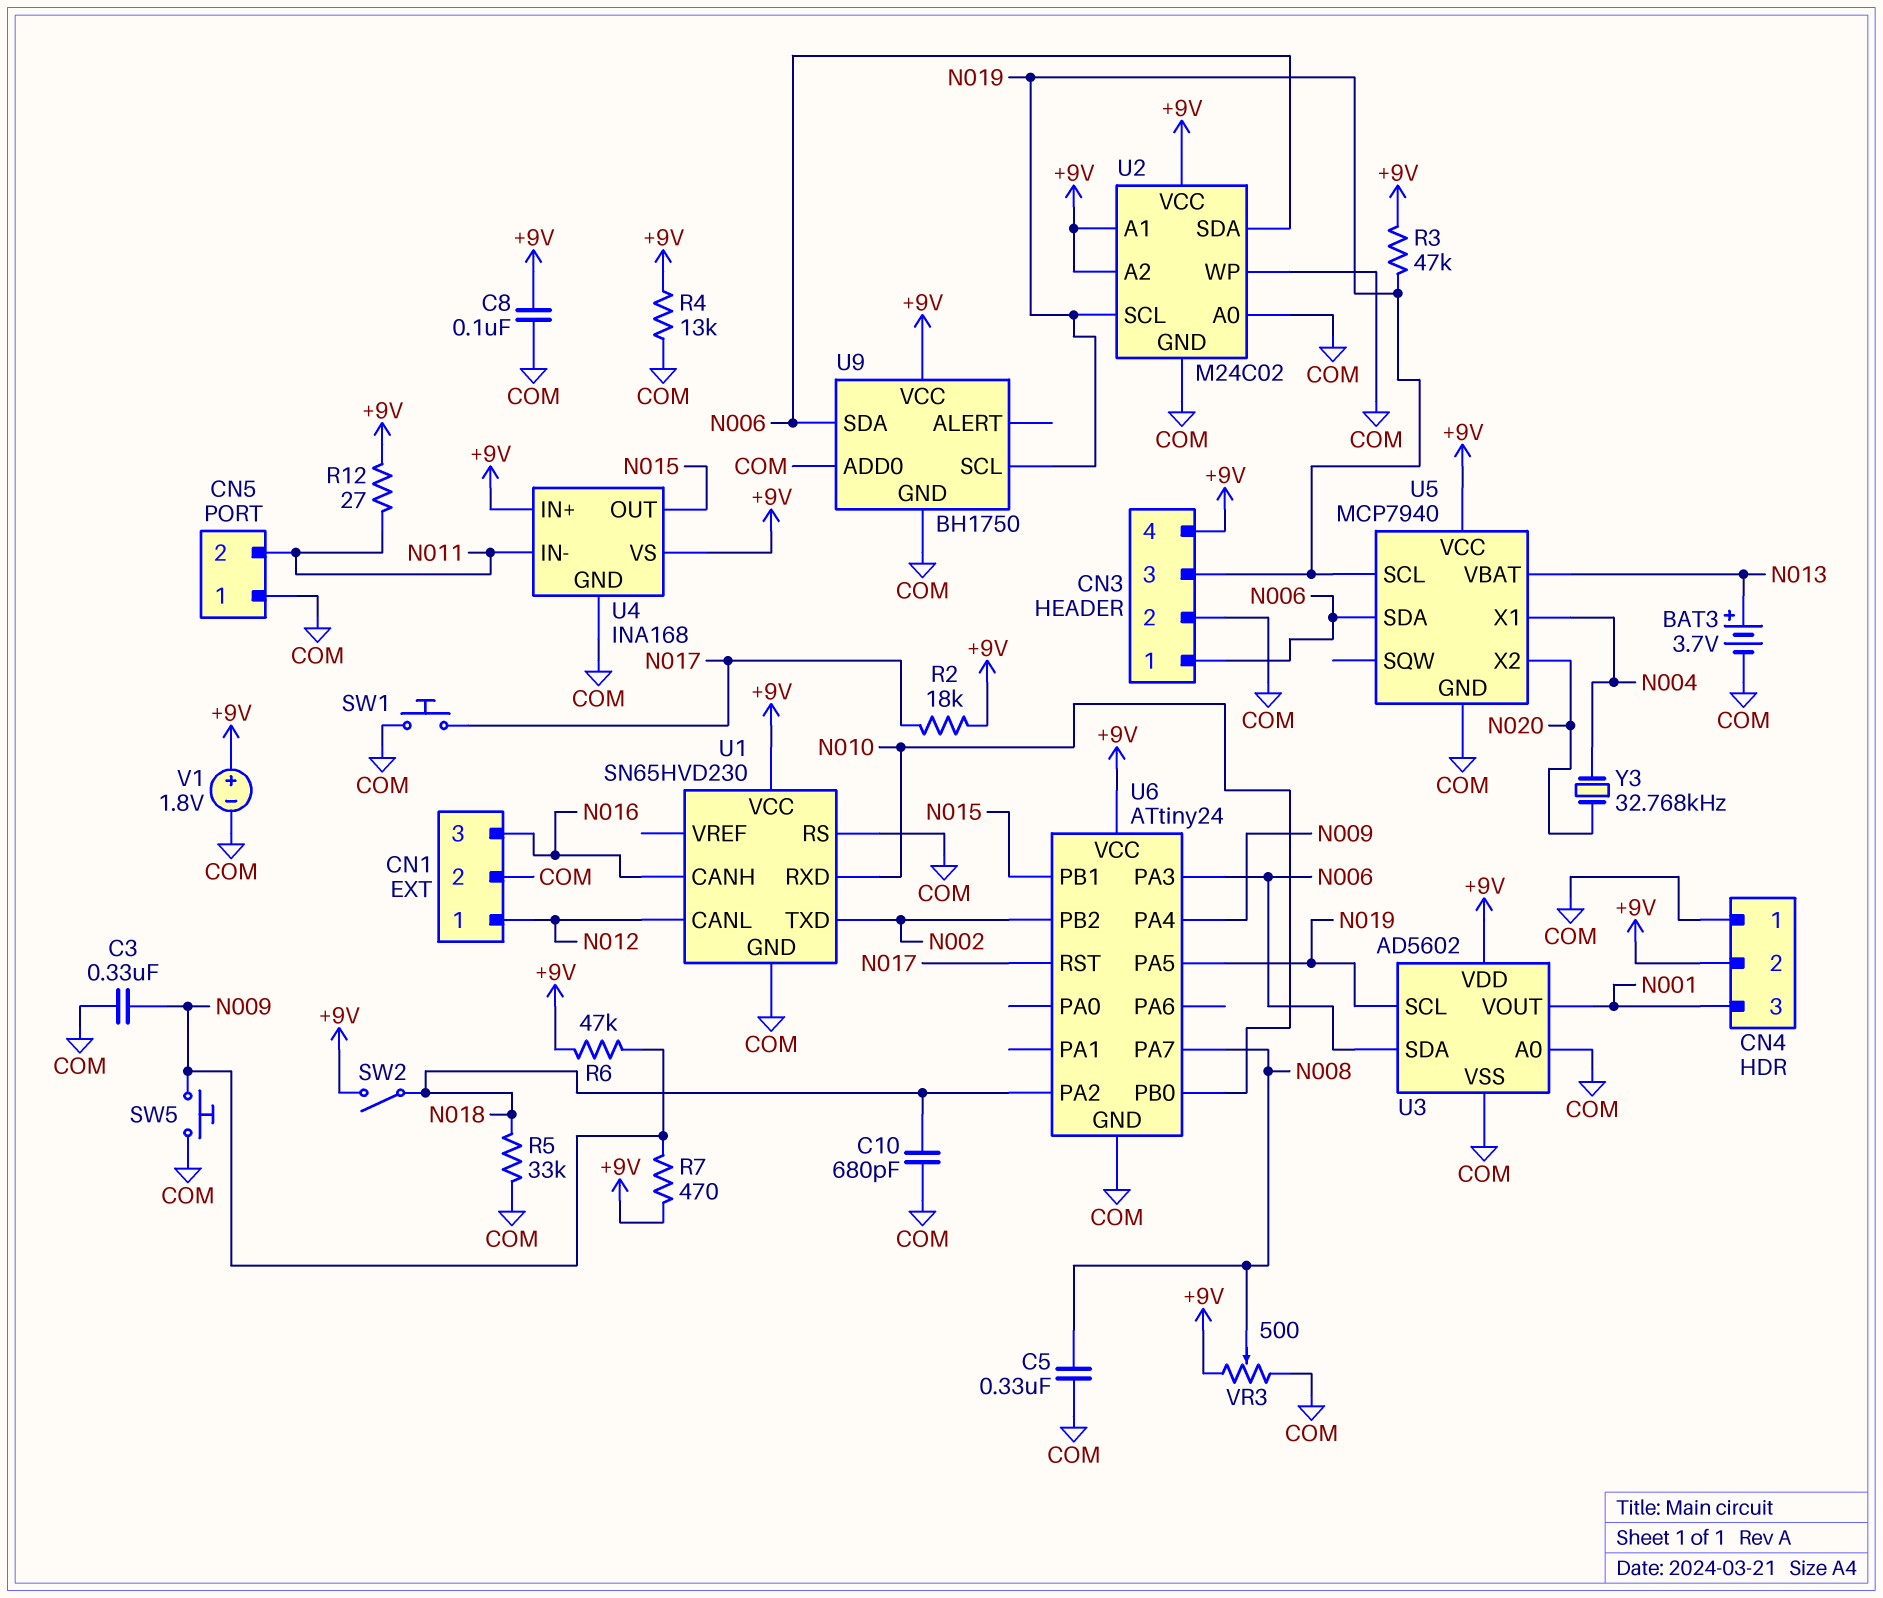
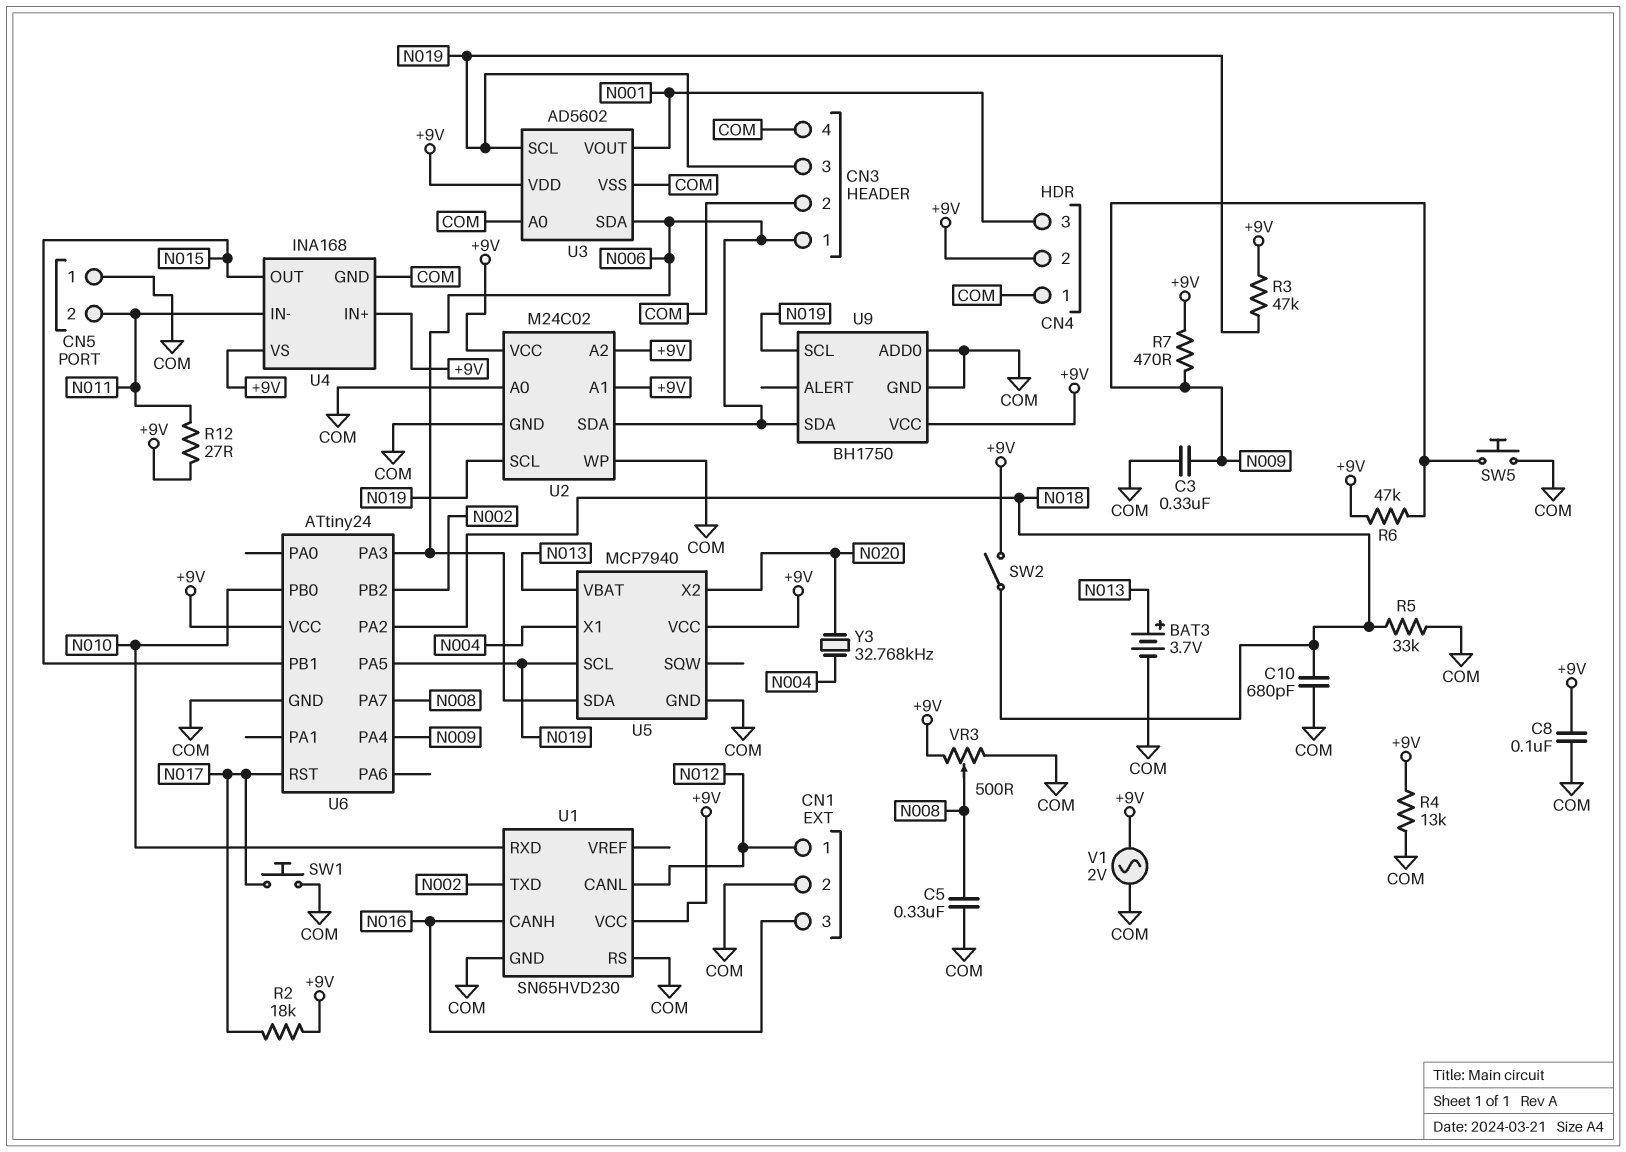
CN3 pin 4: +9V -> COM
V1: 1.8V (plus +9V, minus COM) -> AC 2V (+9V, COM)

